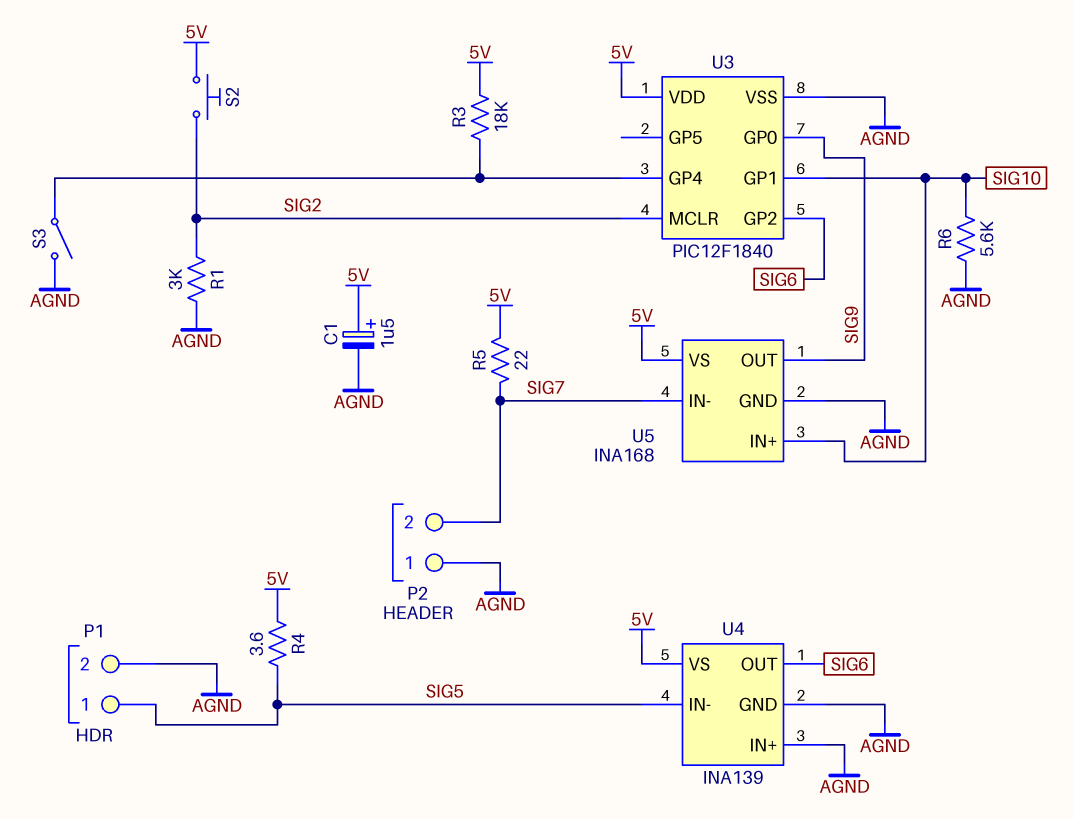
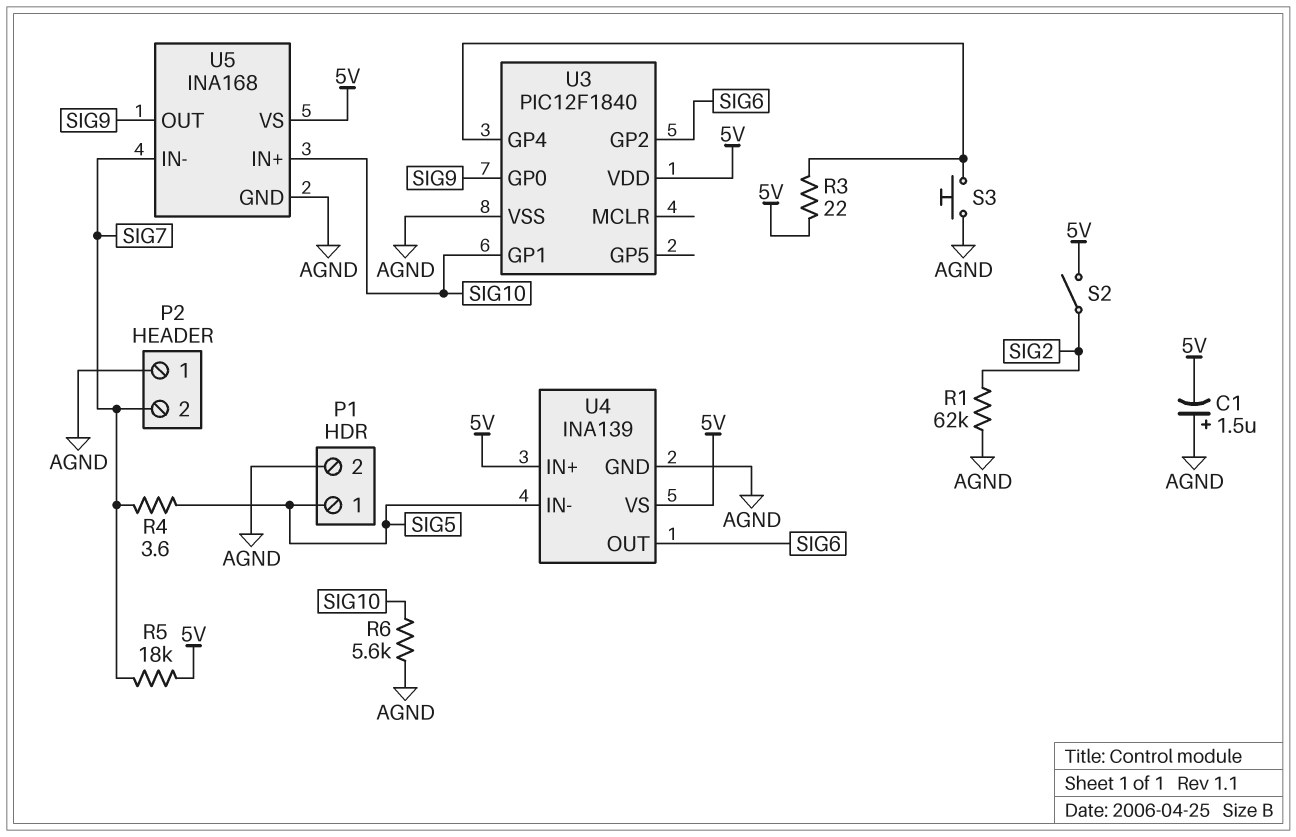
C1: 1.5uF (plus 5V, minus AGND) -> 1.5uF (plus AGND, minus 5V)
R1: 3k (AGND, SIG2) -> 62k (AGND, SIG2)
R3: 18k (5V, U3/GP4) -> 22 (5V, U3/GP4)
R4: 3.6 (5V, SIG5) -> 3.6 (SIG5, SIG7)
R5: 22 (5V, SIG7) -> 18k (5V, SIG7)
S2: button (5V, SIG2) -> switch (5V, SIG2)
S3: switch (AGND, U3/GP4) -> button (AGND, U3/GP4)
U3 pin MCLR: SIG2 -> none
U4 pin IN+: AGND -> 5V

